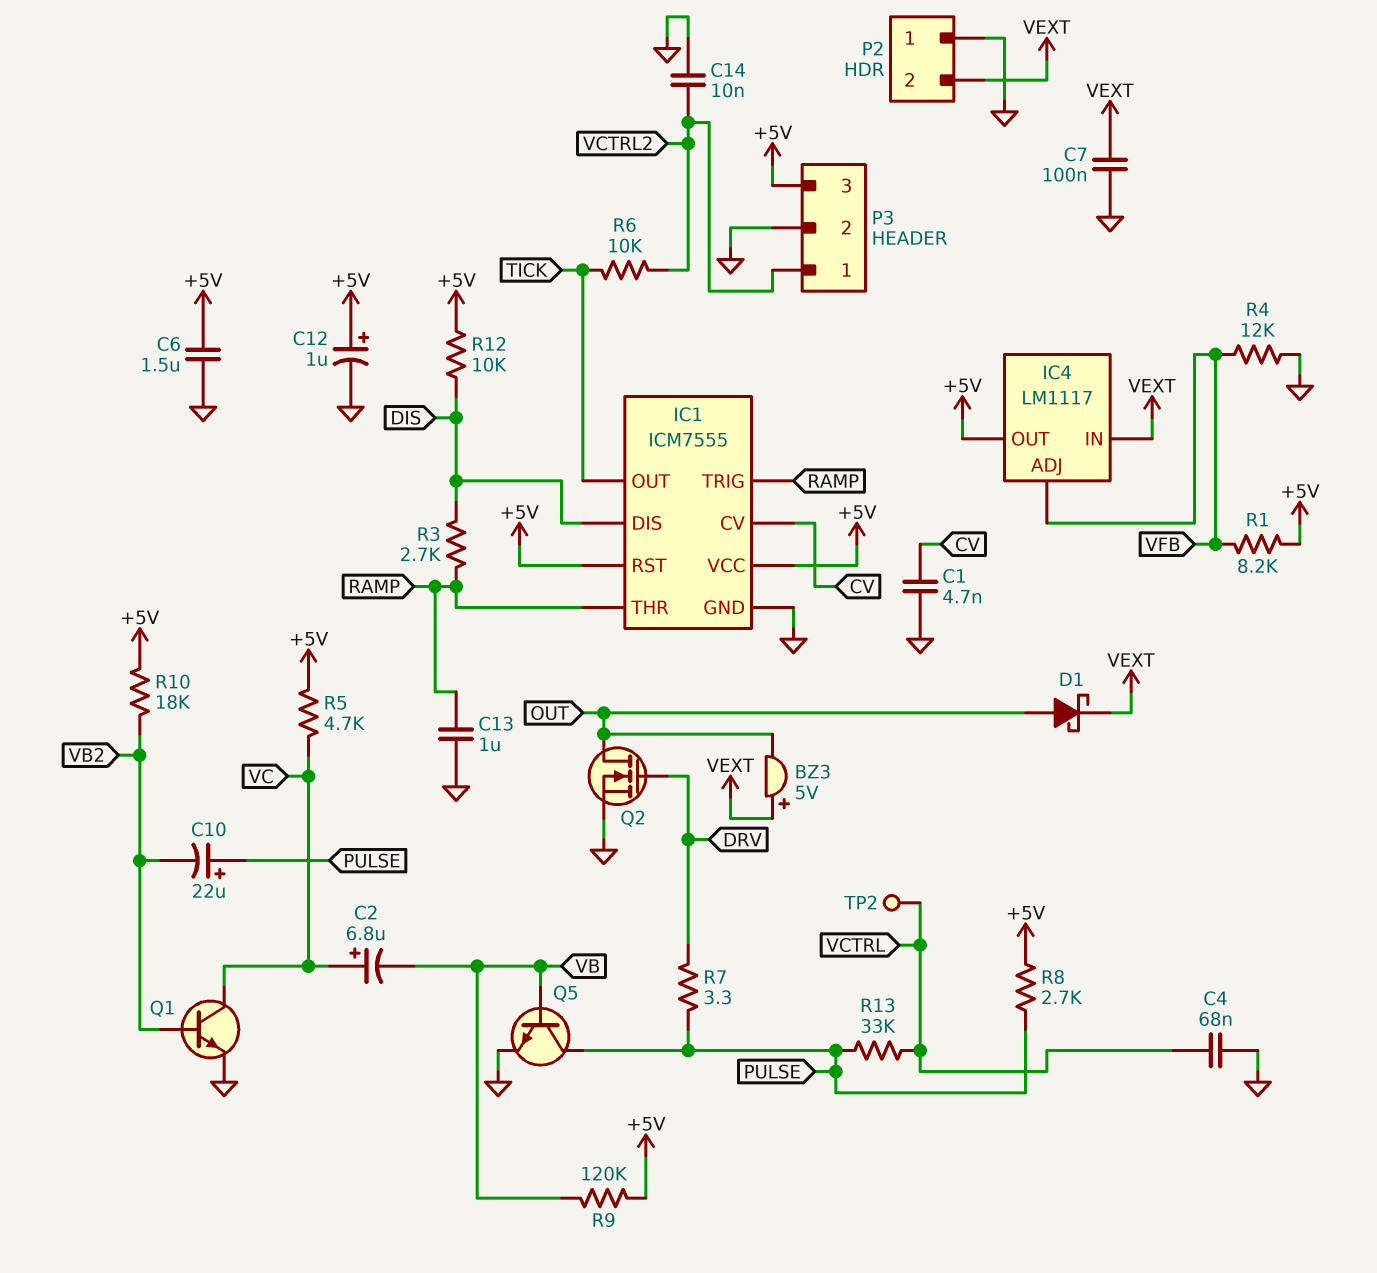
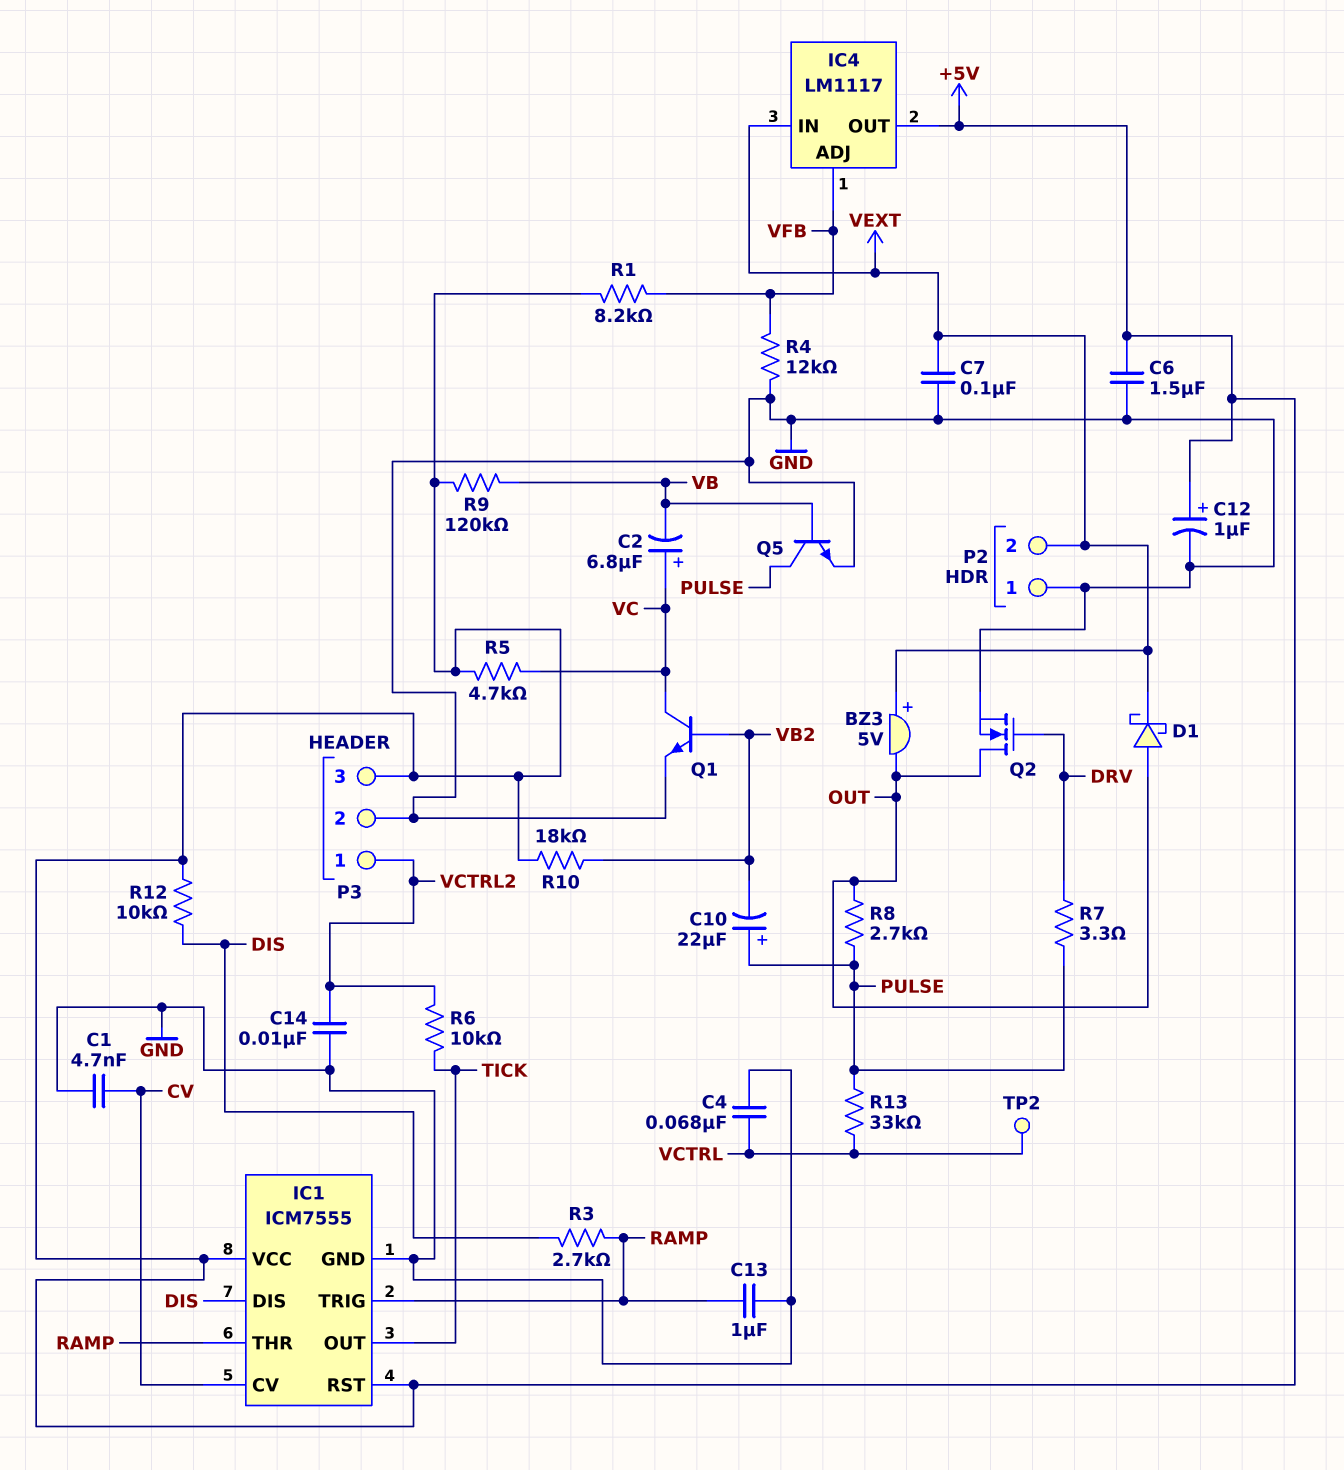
R8: 2.7k (+5V, PULSE) -> 2.7k (OUT, PULSE)

